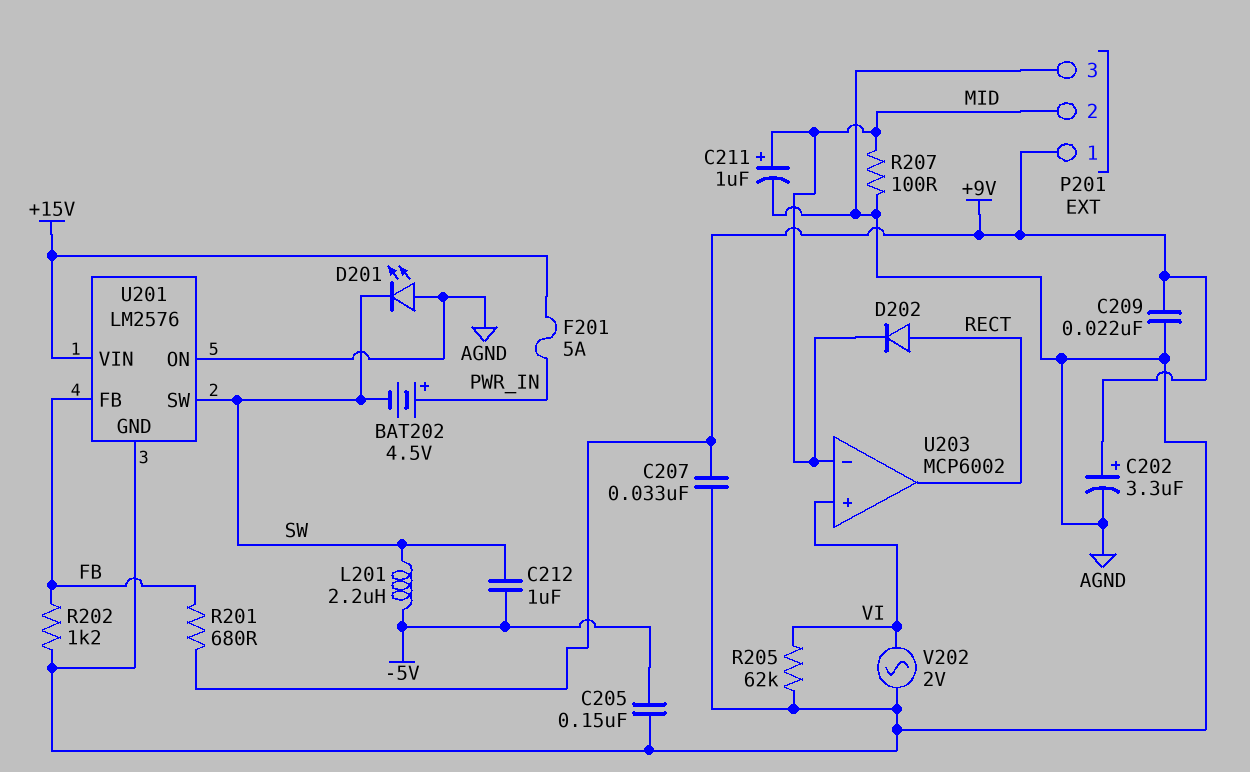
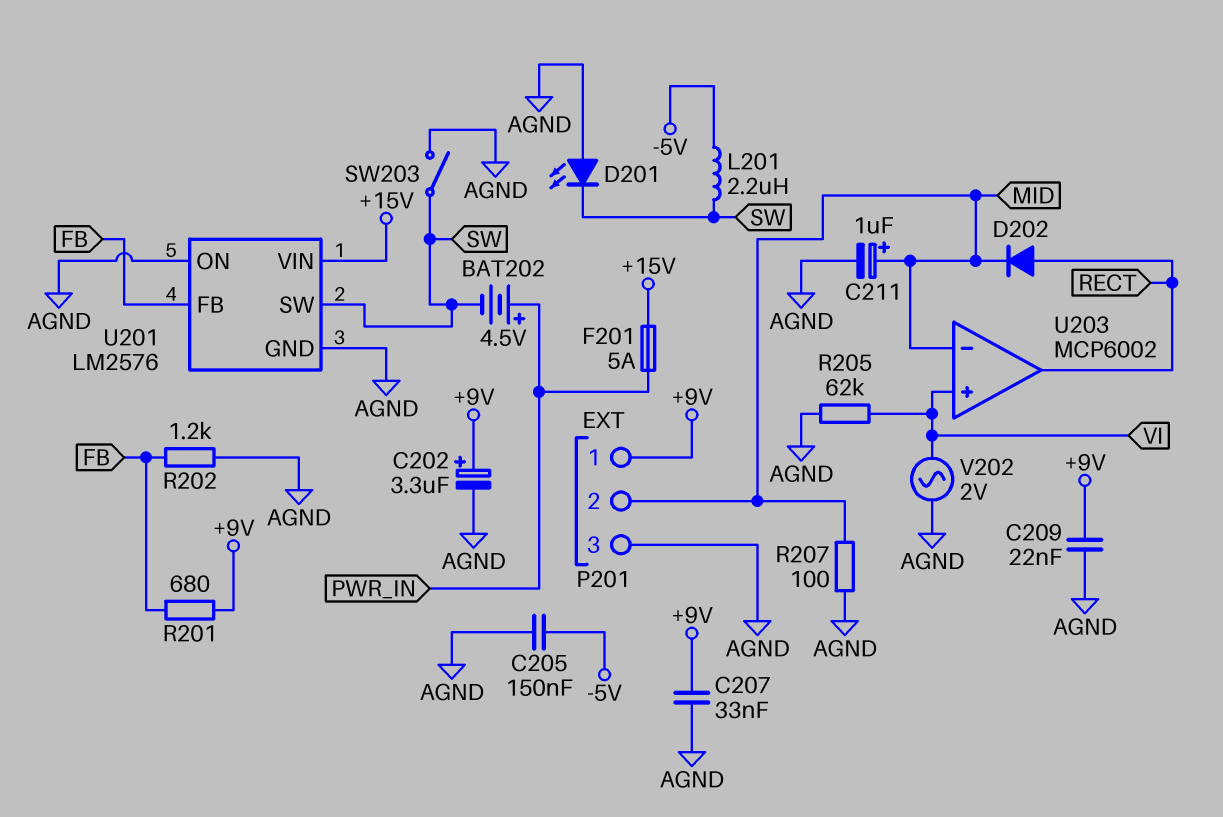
C212: 1uF (-5V, SW) -> none
SW203: none -> switch (AGND, SW)

